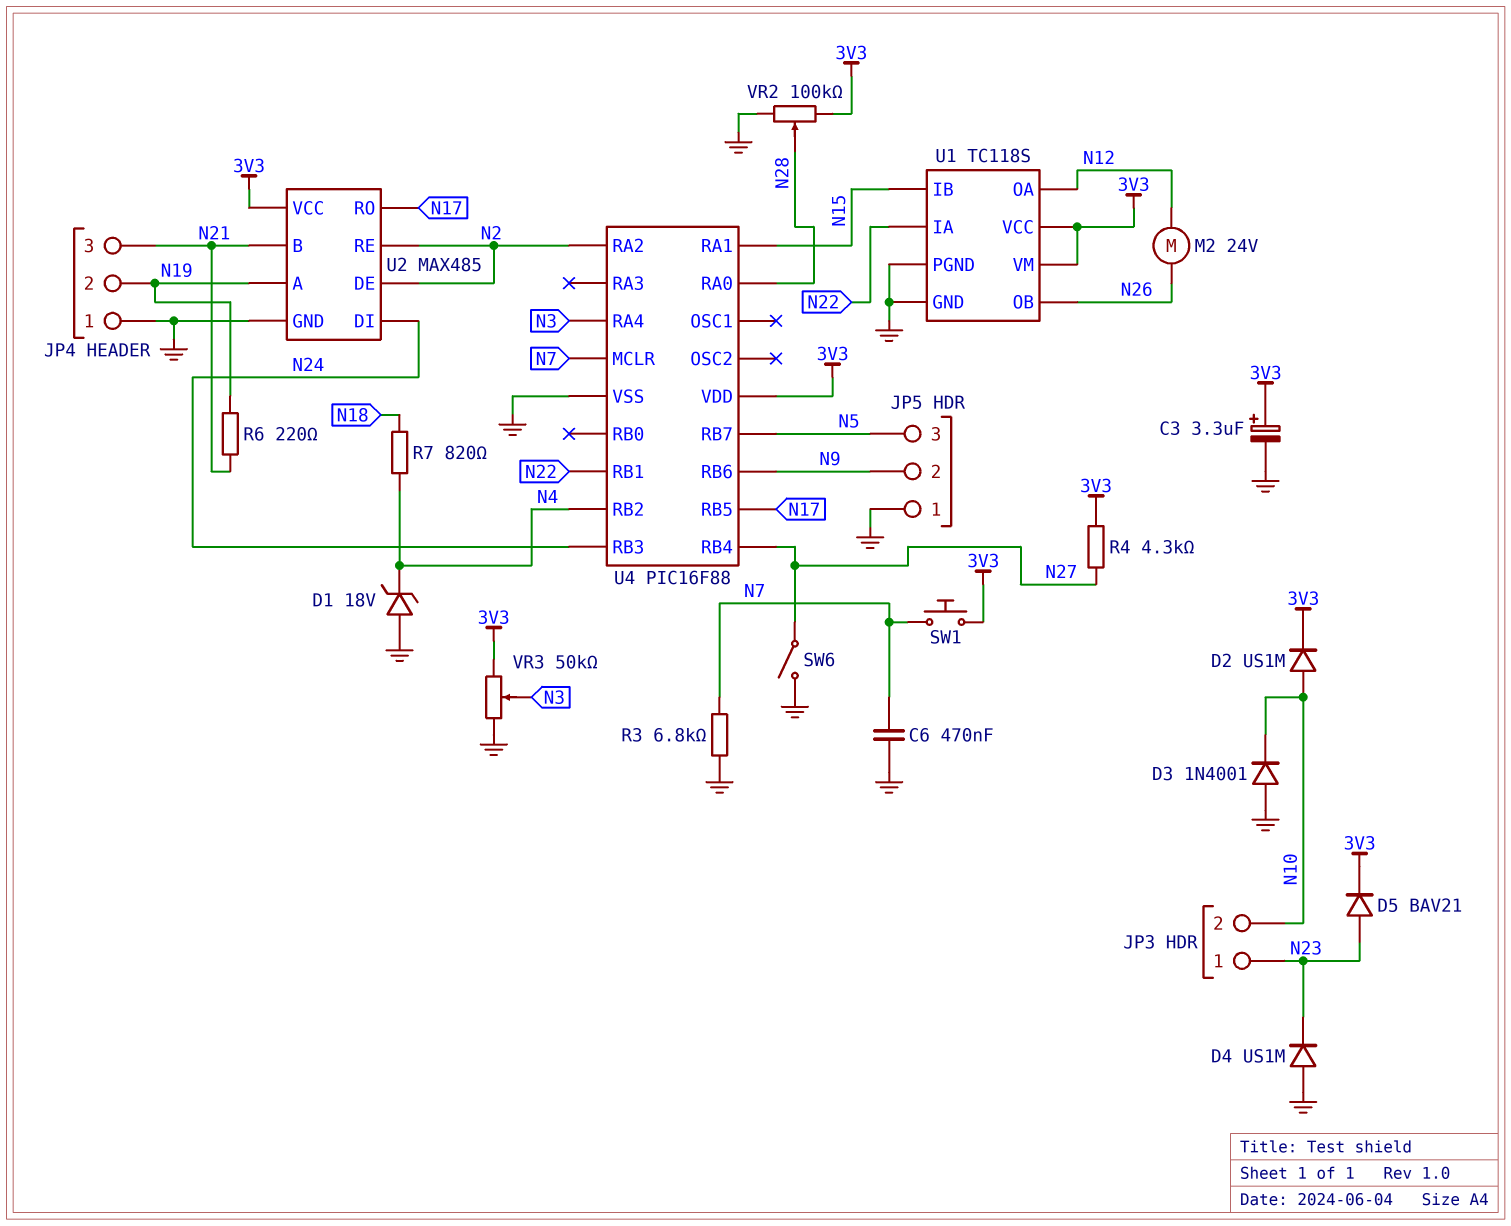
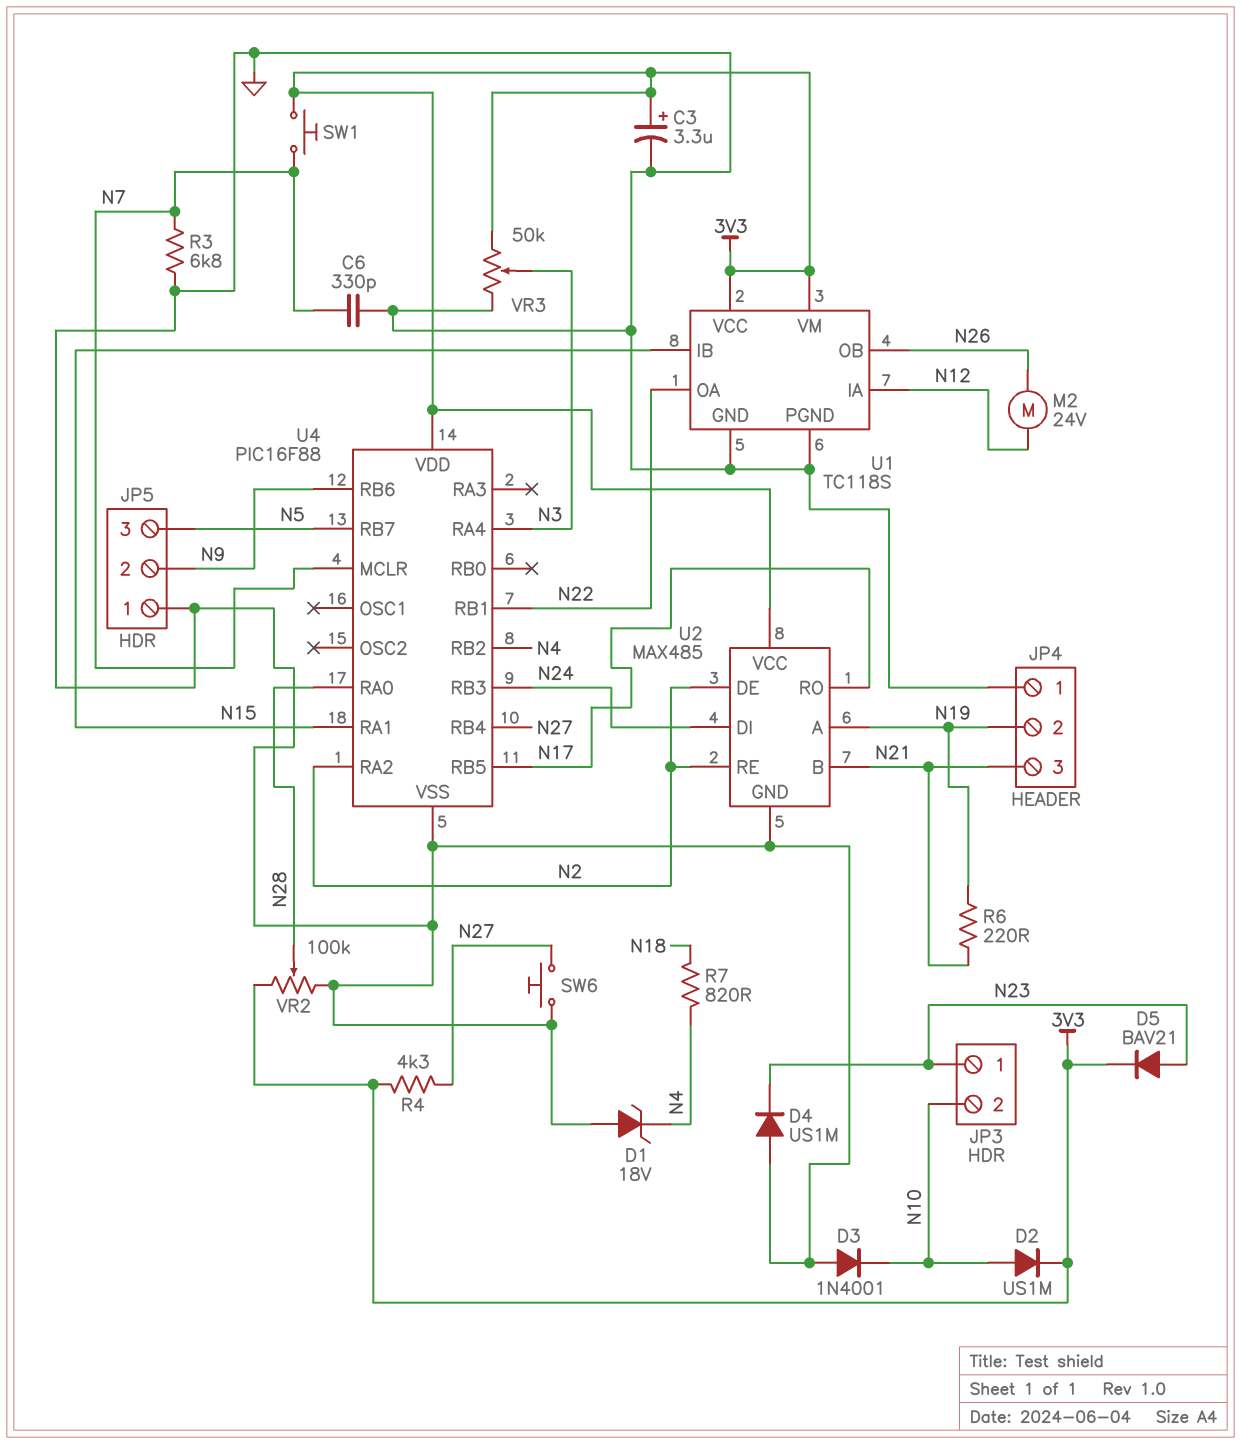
C6: 470nF (GND, N7) -> 330pF (GND, N7)
SW6: switch (GND, N27) -> button (GND, N27)
U1 pin IA: N22 -> N12
U1 pin OA: N12 -> N22

